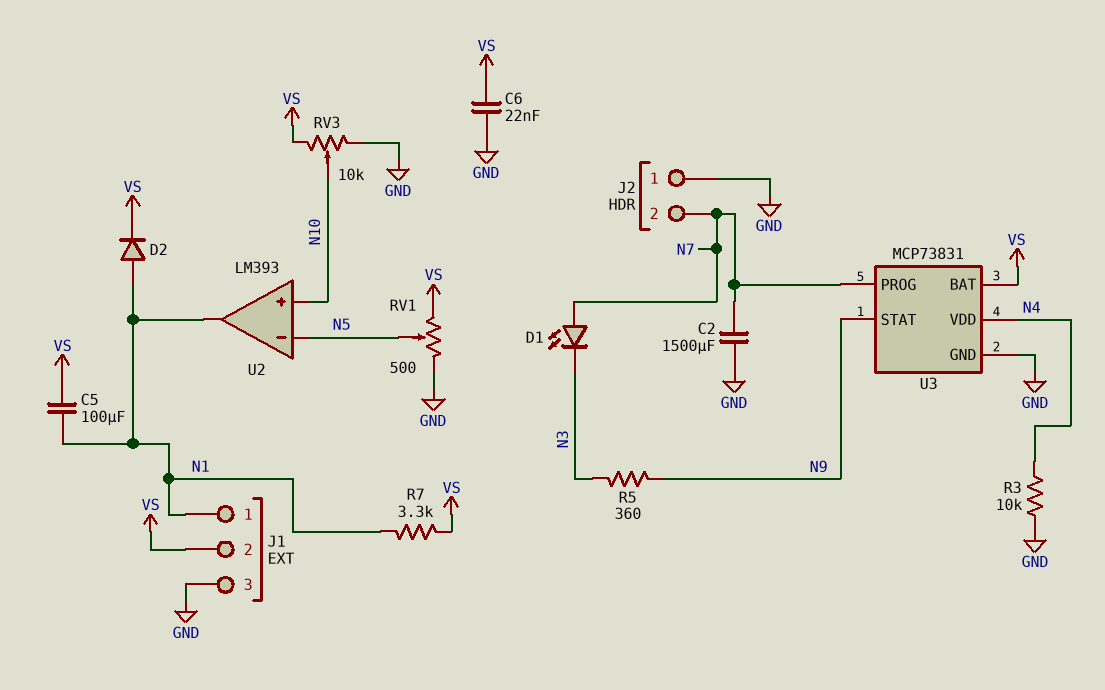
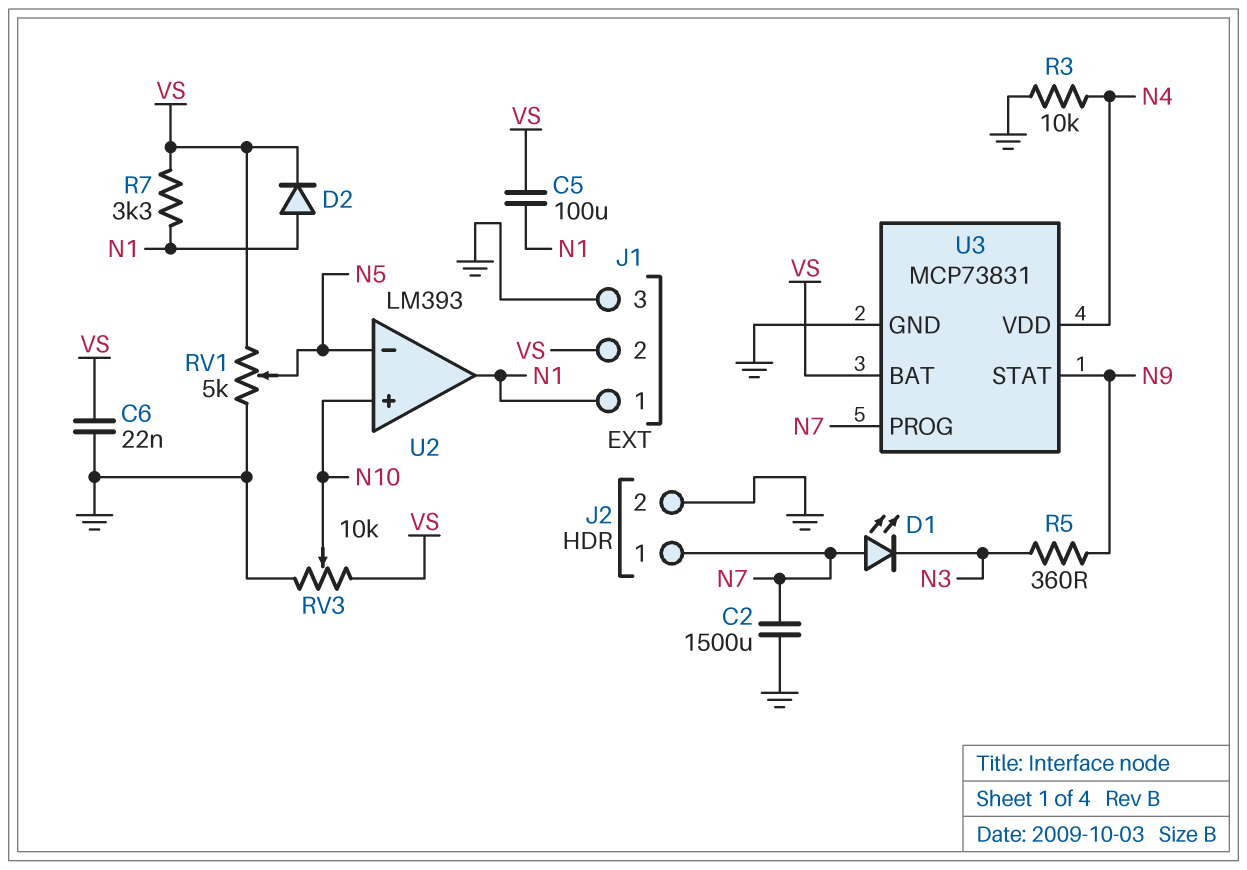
J2 pin 1: GND -> N7
J2 pin 2: N7 -> GND
RV1: 500 (GND, VS, wiper N5) -> 5k (GND, VS, wiper N5)

